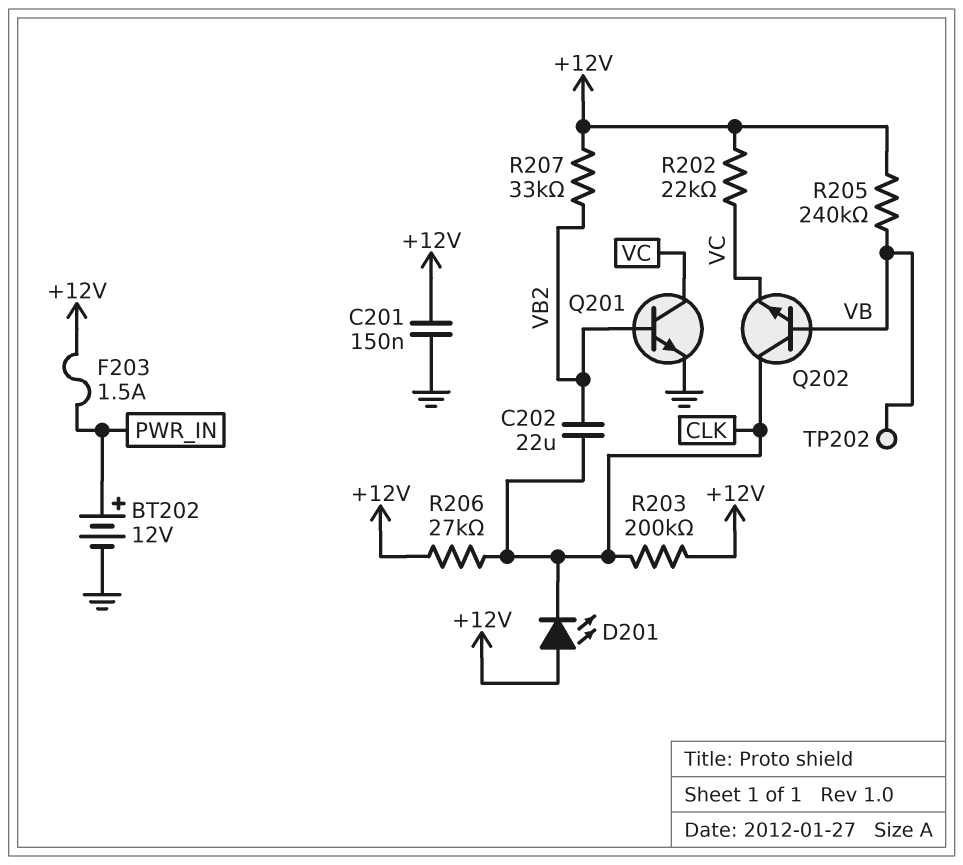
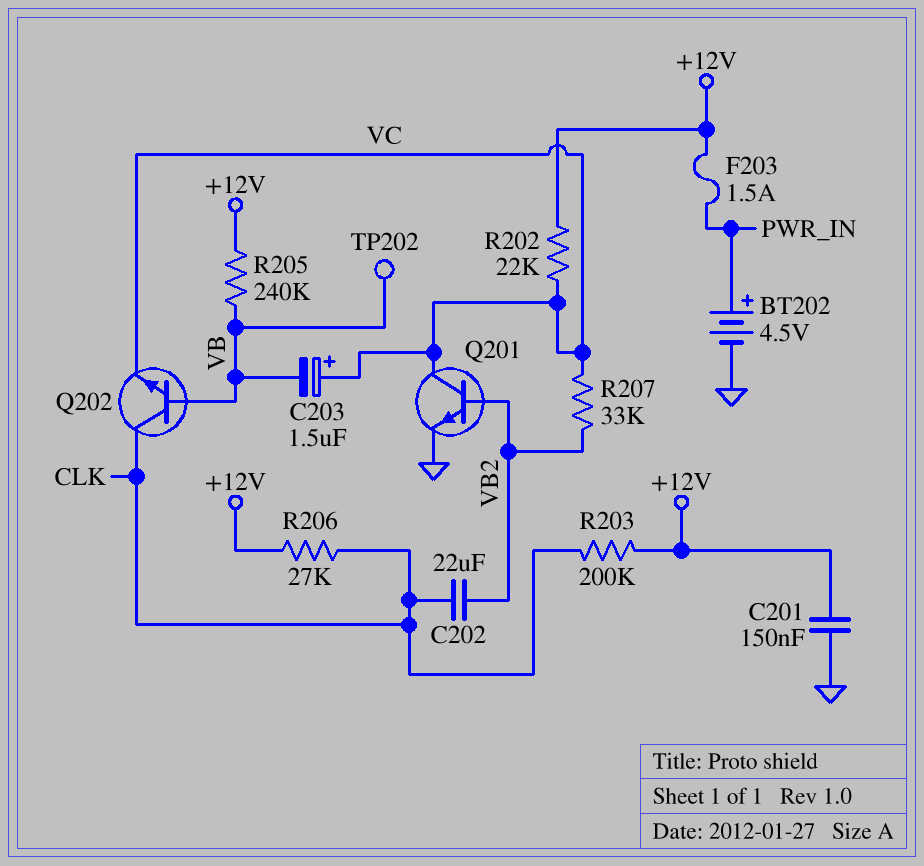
BT202: 12V (plus PWR_IN, minus GND) -> 4.5V (plus PWR_IN, minus GND)
C203: none -> 1.5uF (plus VC, minus VB)
D201: LED (A +12V, K CLK) -> none
R207: 33k (+12V, VB2) -> 33k (VB2, VC)

